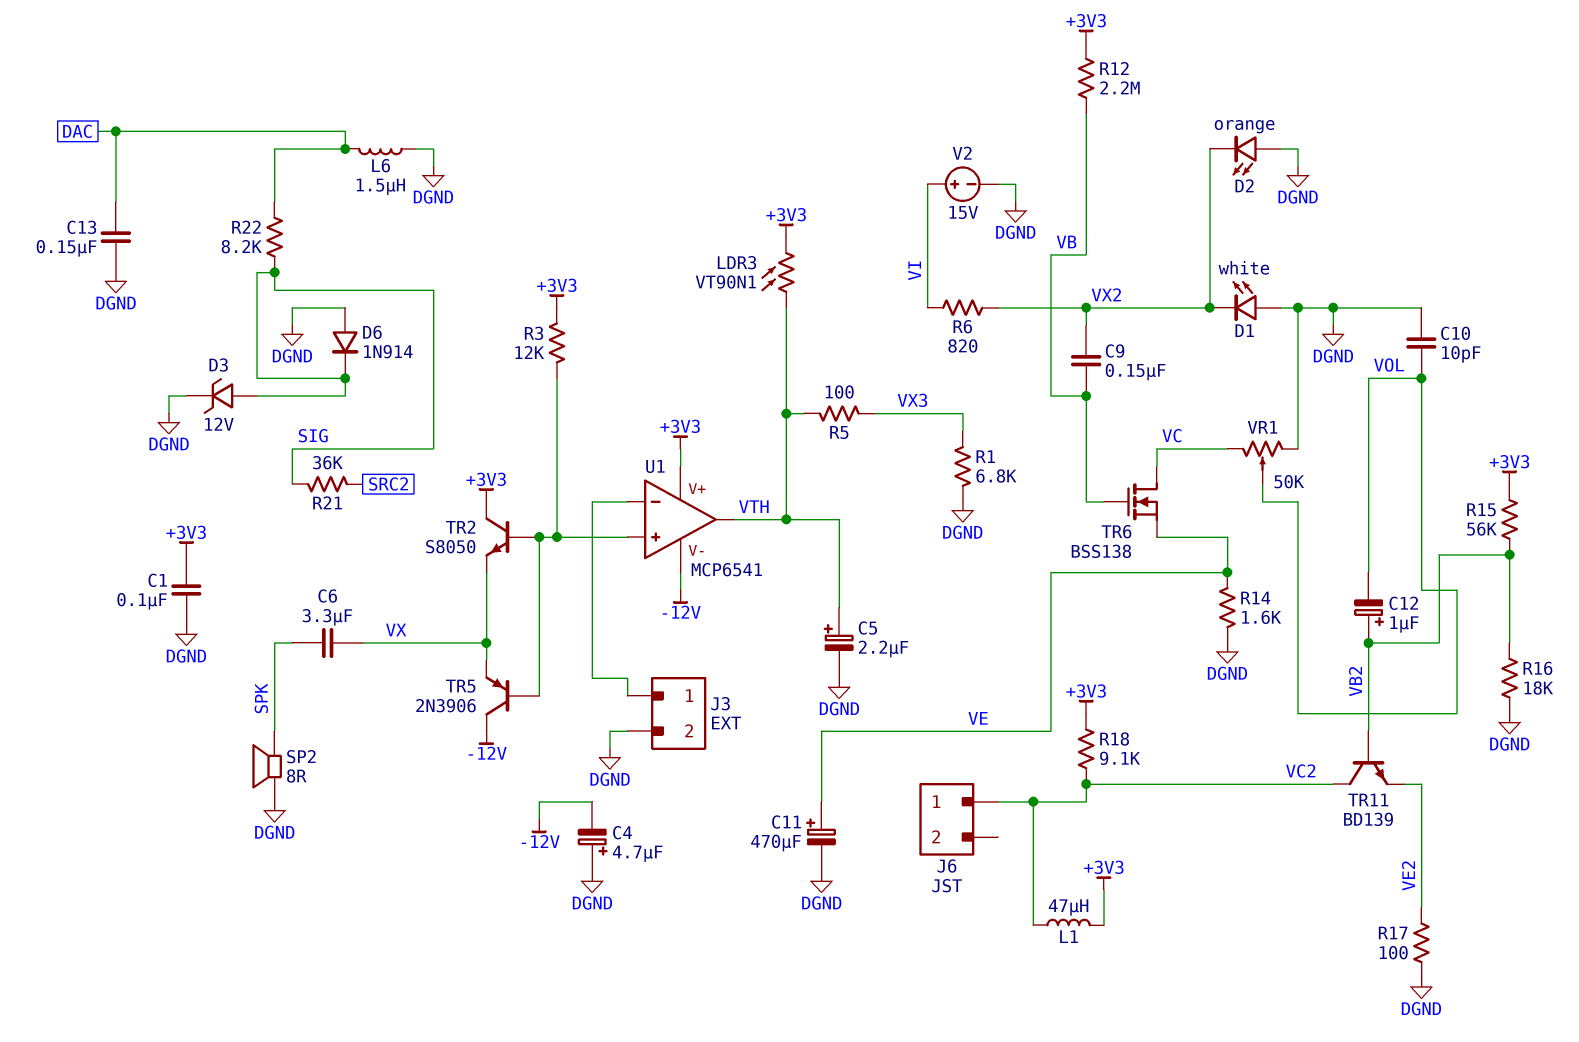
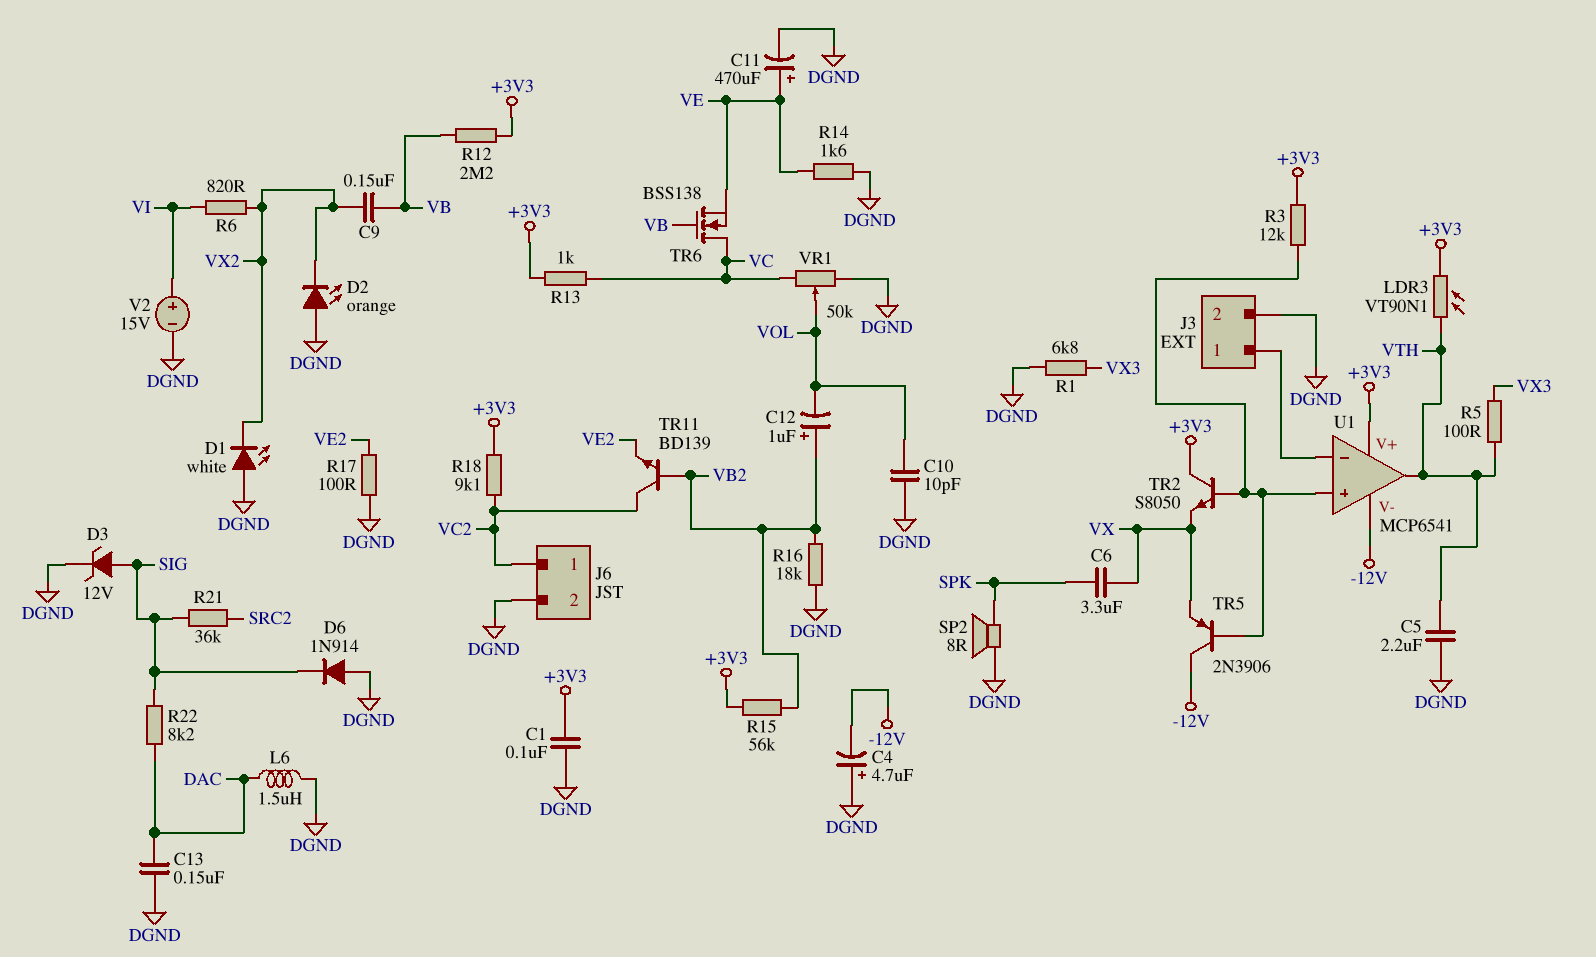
C5: 2.2uF (plus VTH, minus DGND) -> 2.2uF (DGND, VTH)
J6 pin 2: none -> DGND
L1: 47uH (+3V3, VC2) -> none
R13: none -> 1k (+3V3, VC)

